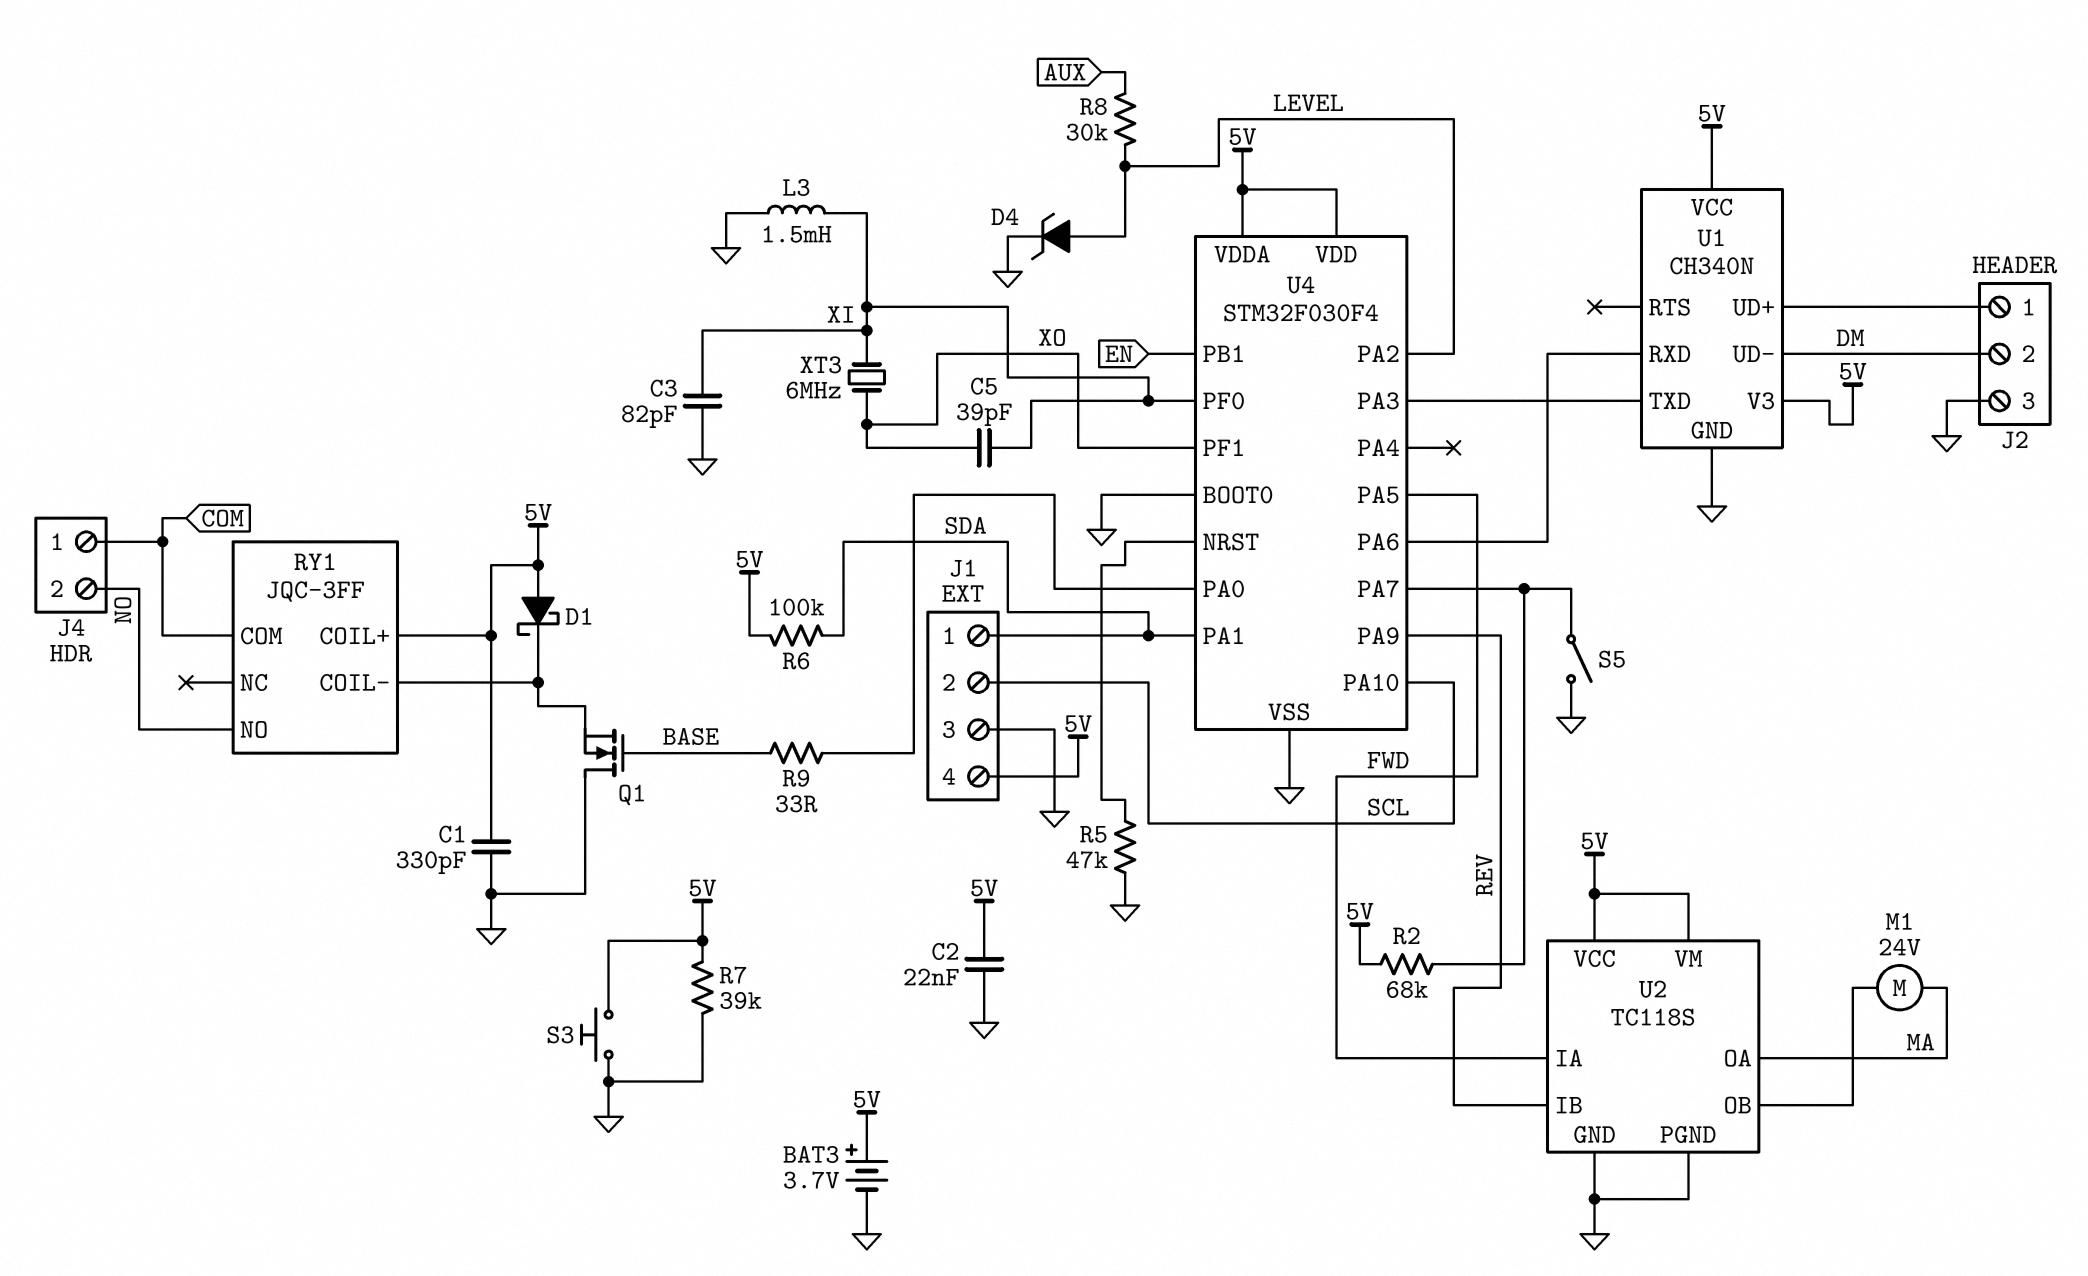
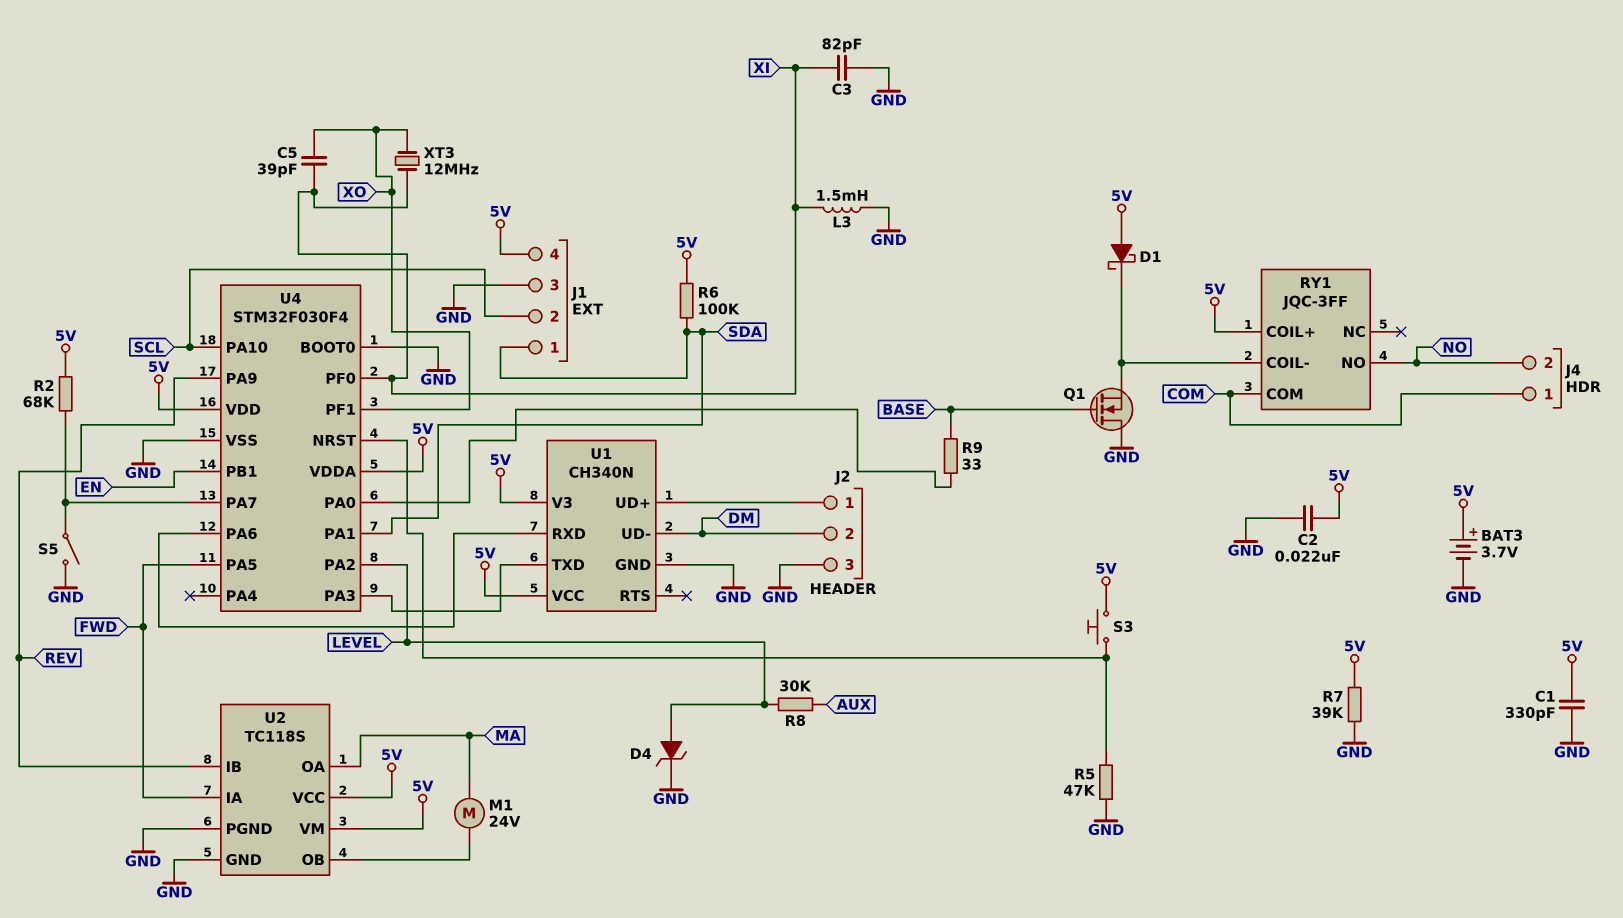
S3: button (5V, GND) -> button (5V, U4/NRST)
XT3: 6MHz (XI, XO) -> 12MHz (XI, XO)

